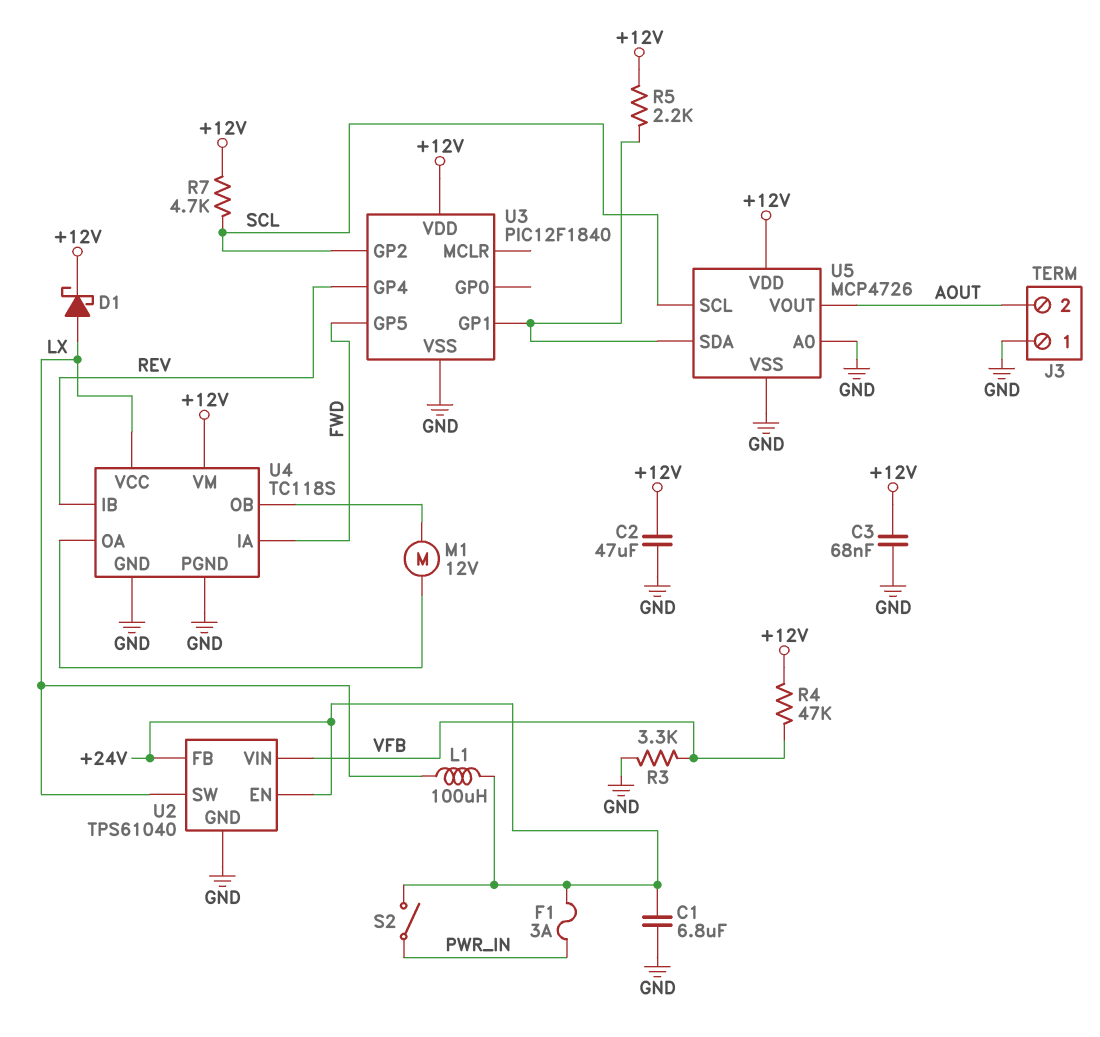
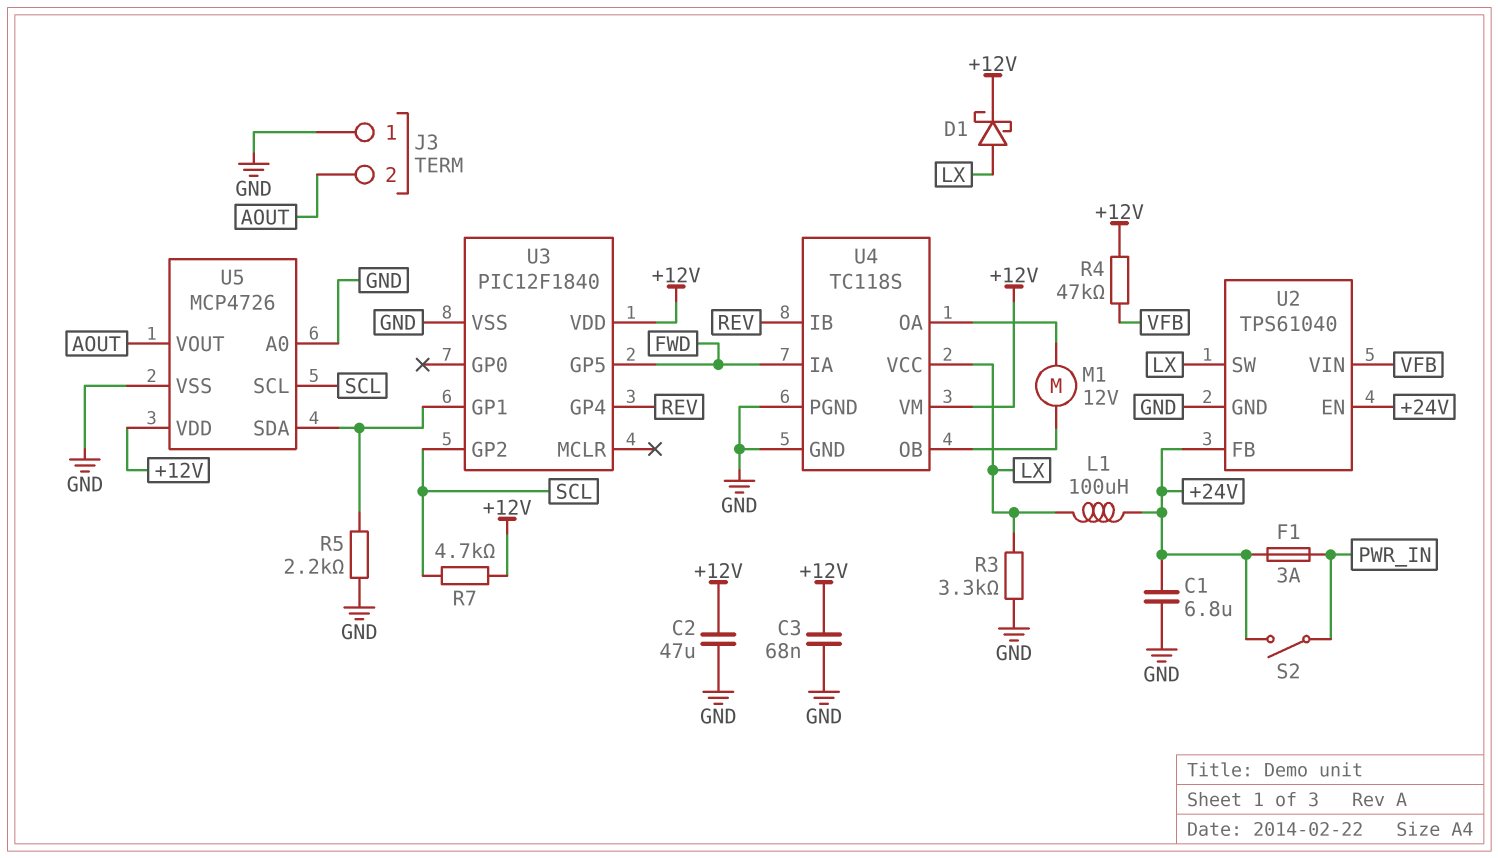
R3: 3.3k (GND, VFB) -> 3.3k (GND, LX)
R5: 2.2k (+12V, U3/GP1) -> 2.2k (GND, U3/GP1)

